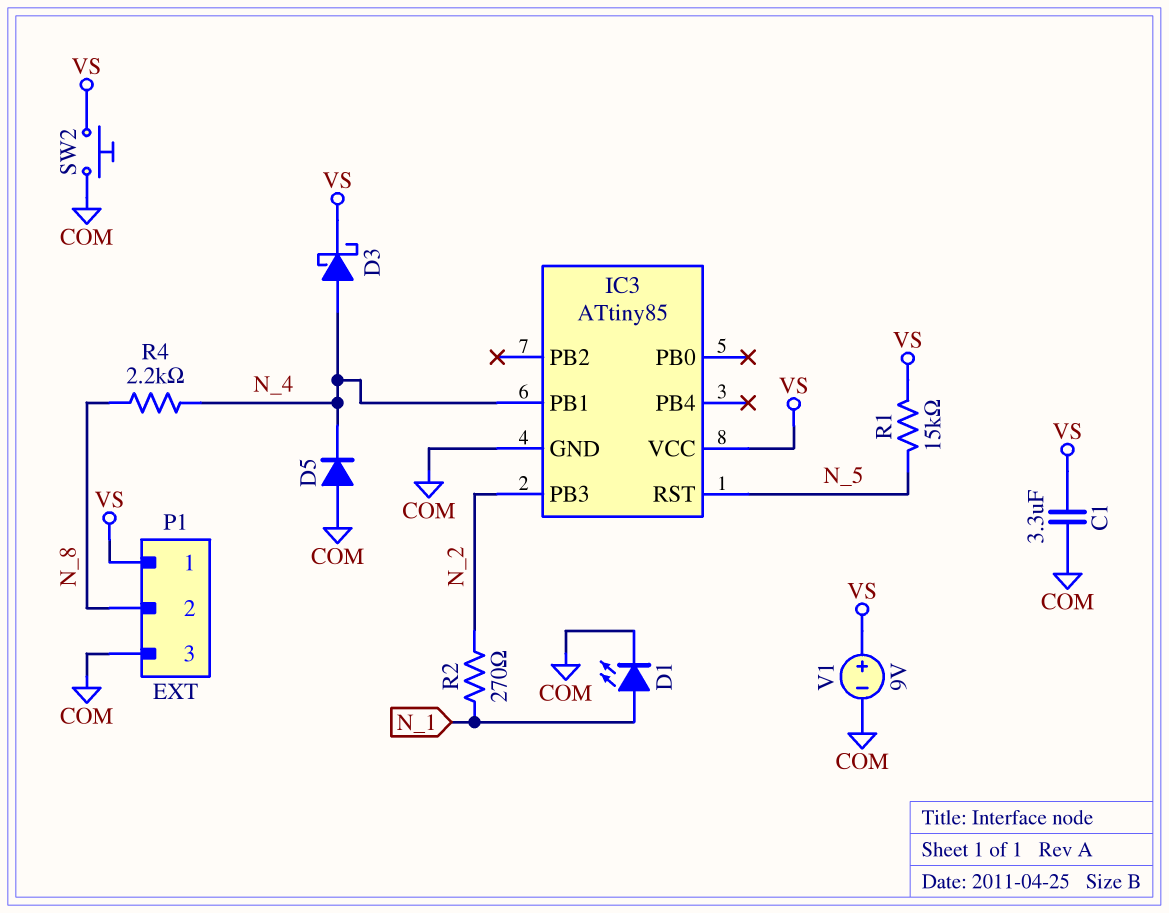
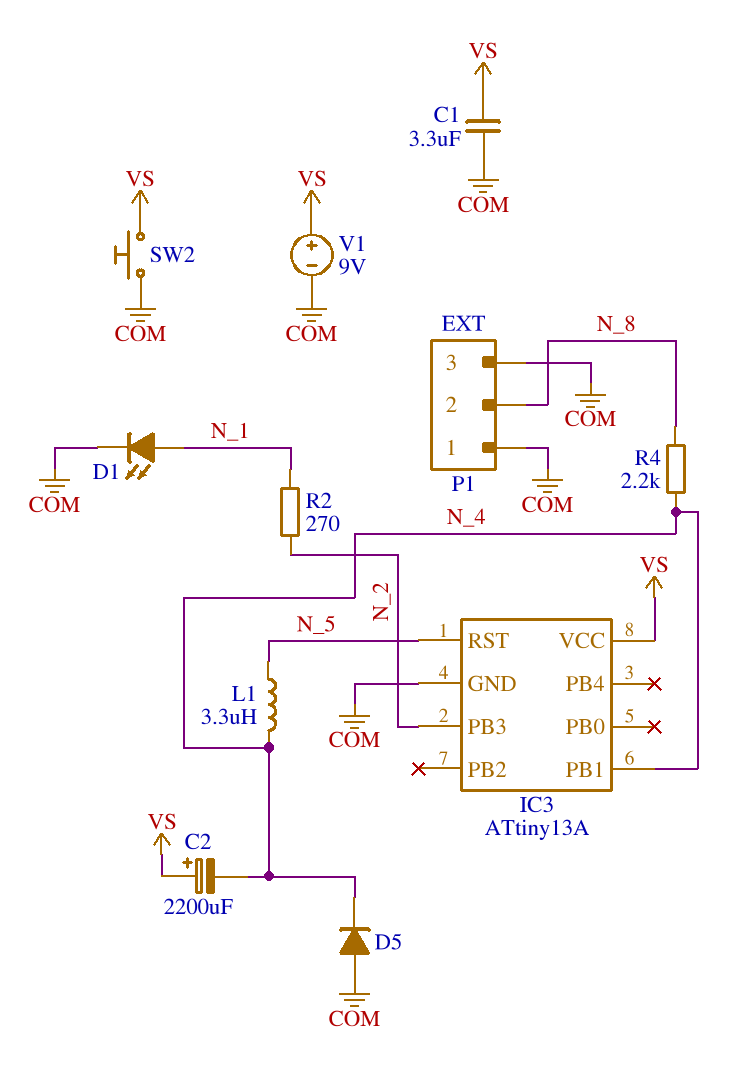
C2: none -> 2200uF (plus VS, minus N_4)
D3: schottky (A N_4, K VS) -> none
IC3: ATtiny85 -> ATtiny13A
L1: none -> 3.3uH (N_4, N_5)
P1 pin 1: VS -> COM
R1: 15k (N_5, VS) -> none

